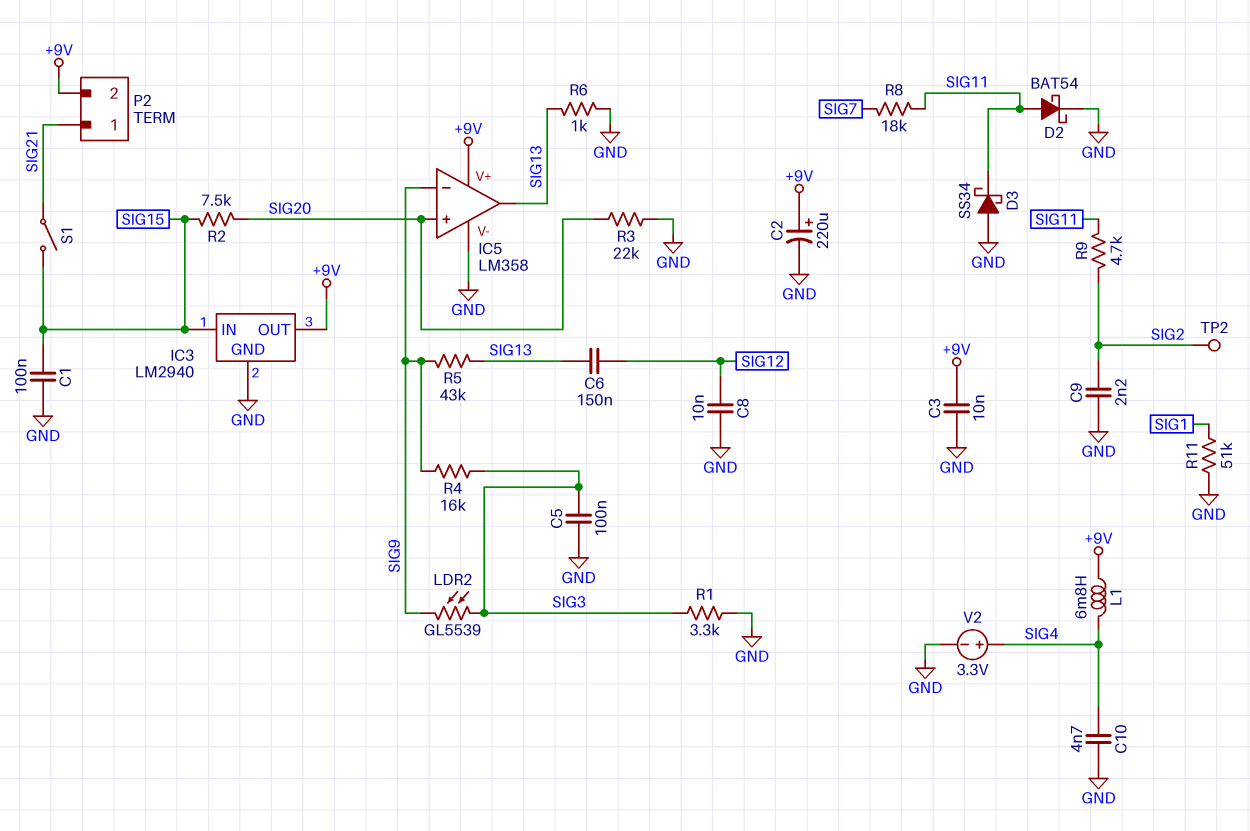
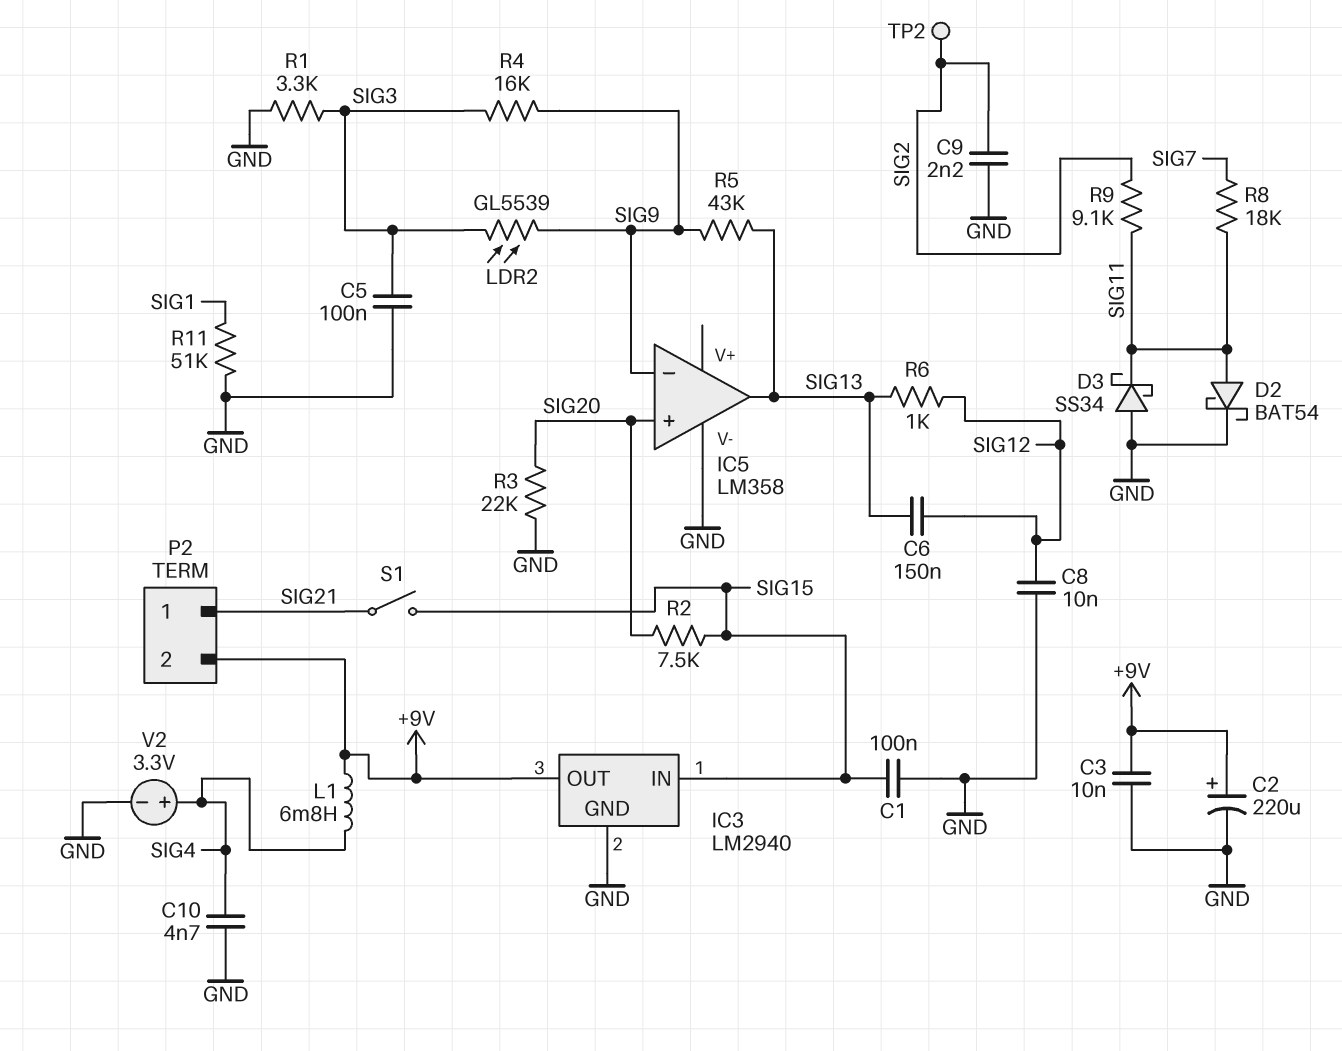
IC5 pin V+: +9V -> none
R6: 1k (GND, SIG13) -> 1k (SIG12, SIG13)
R9: 4.7k (SIG2, SIG11) -> 9.1k (SIG2, SIG11)

